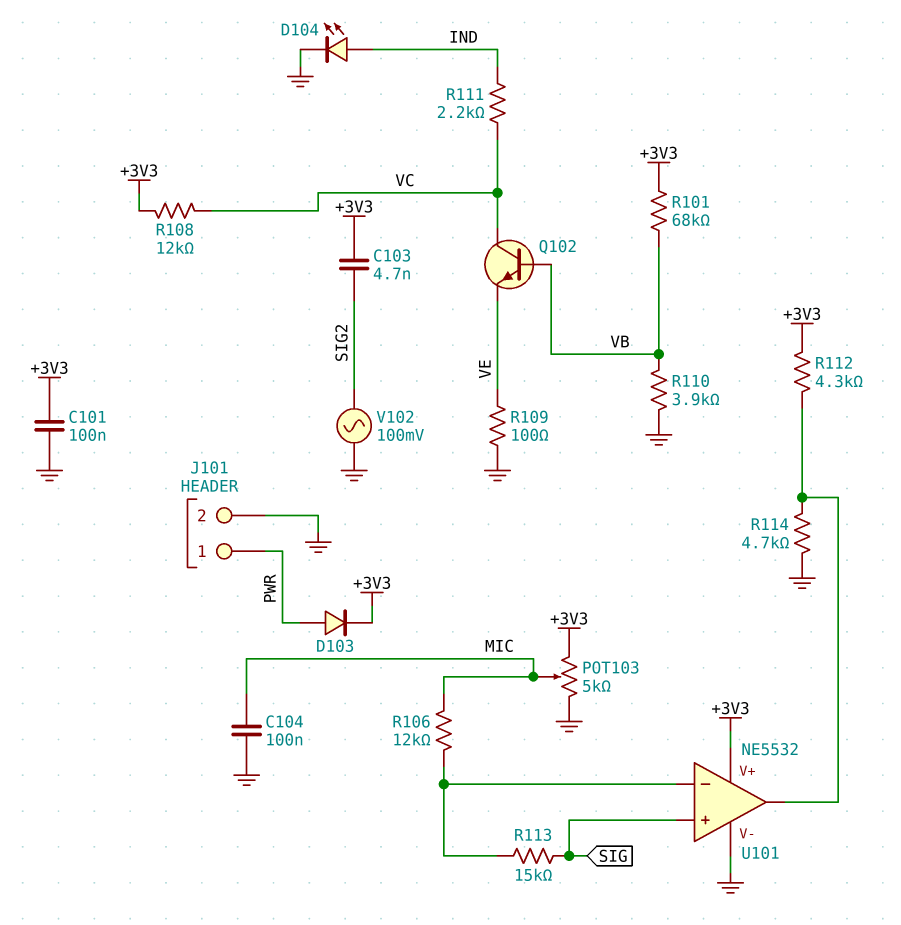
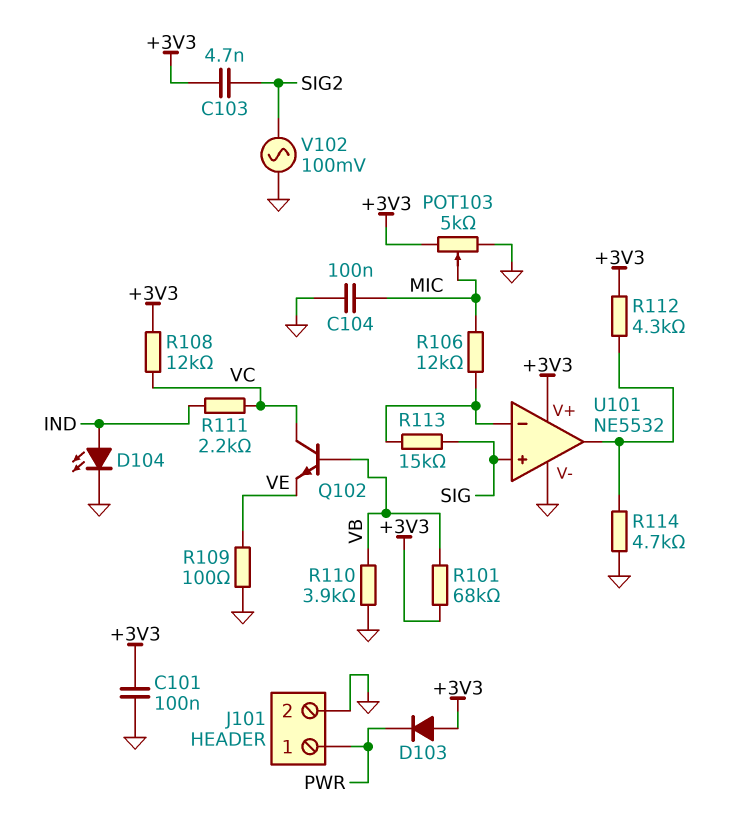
D103: diode (A PWR, K +3V3) -> diode (A +3V3, K PWR)

